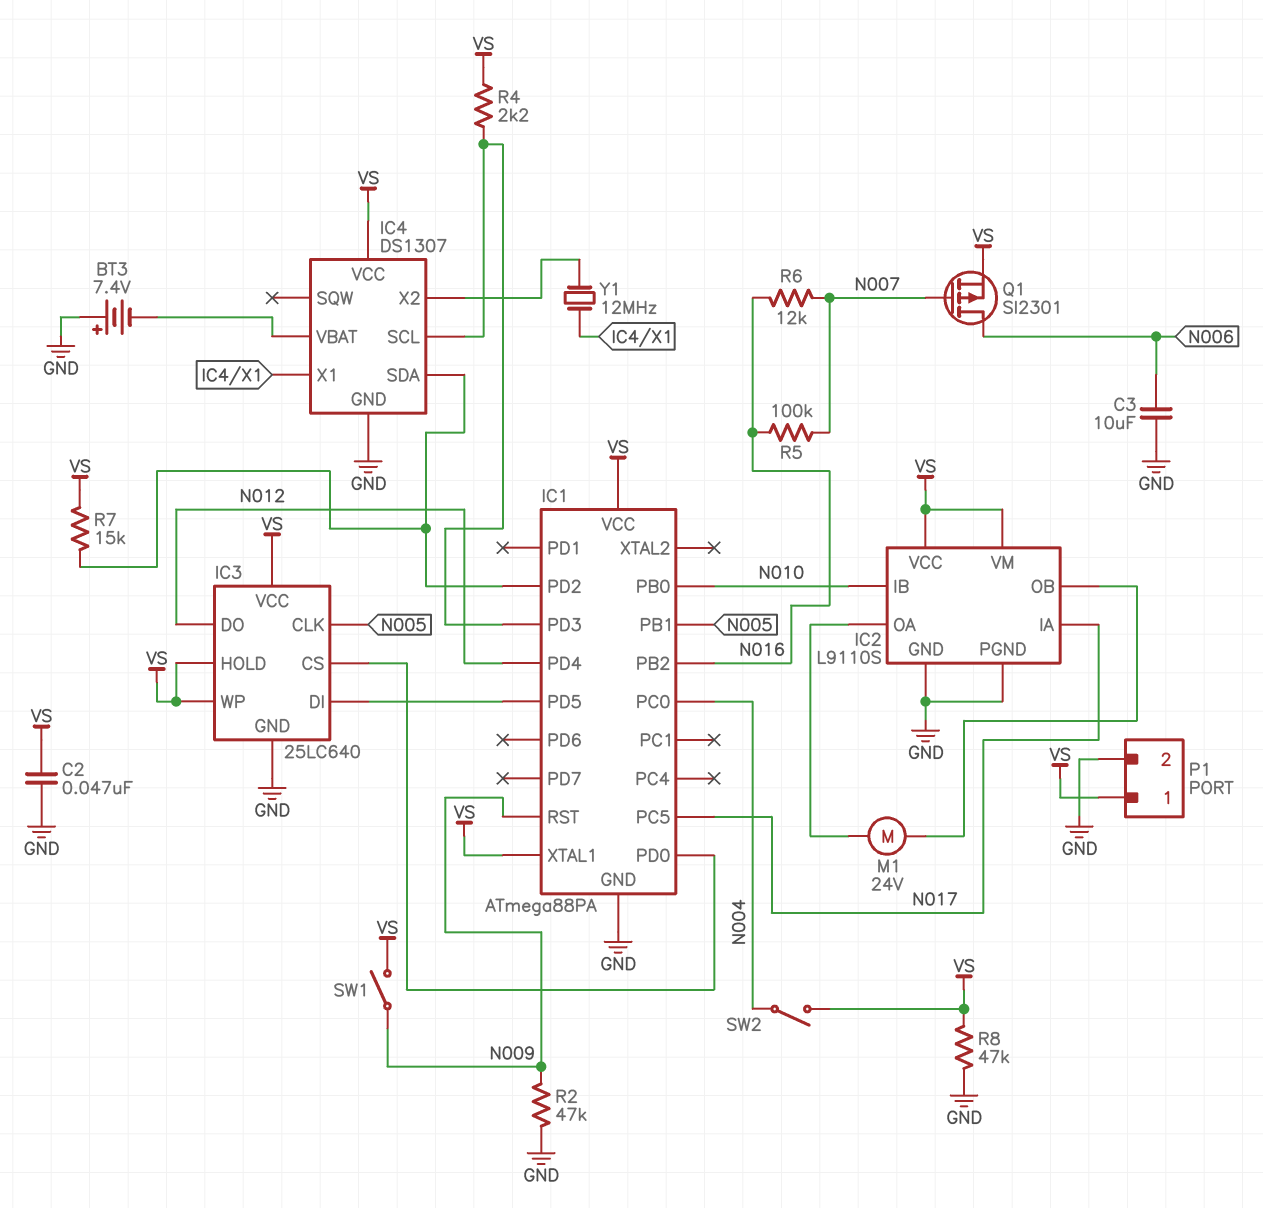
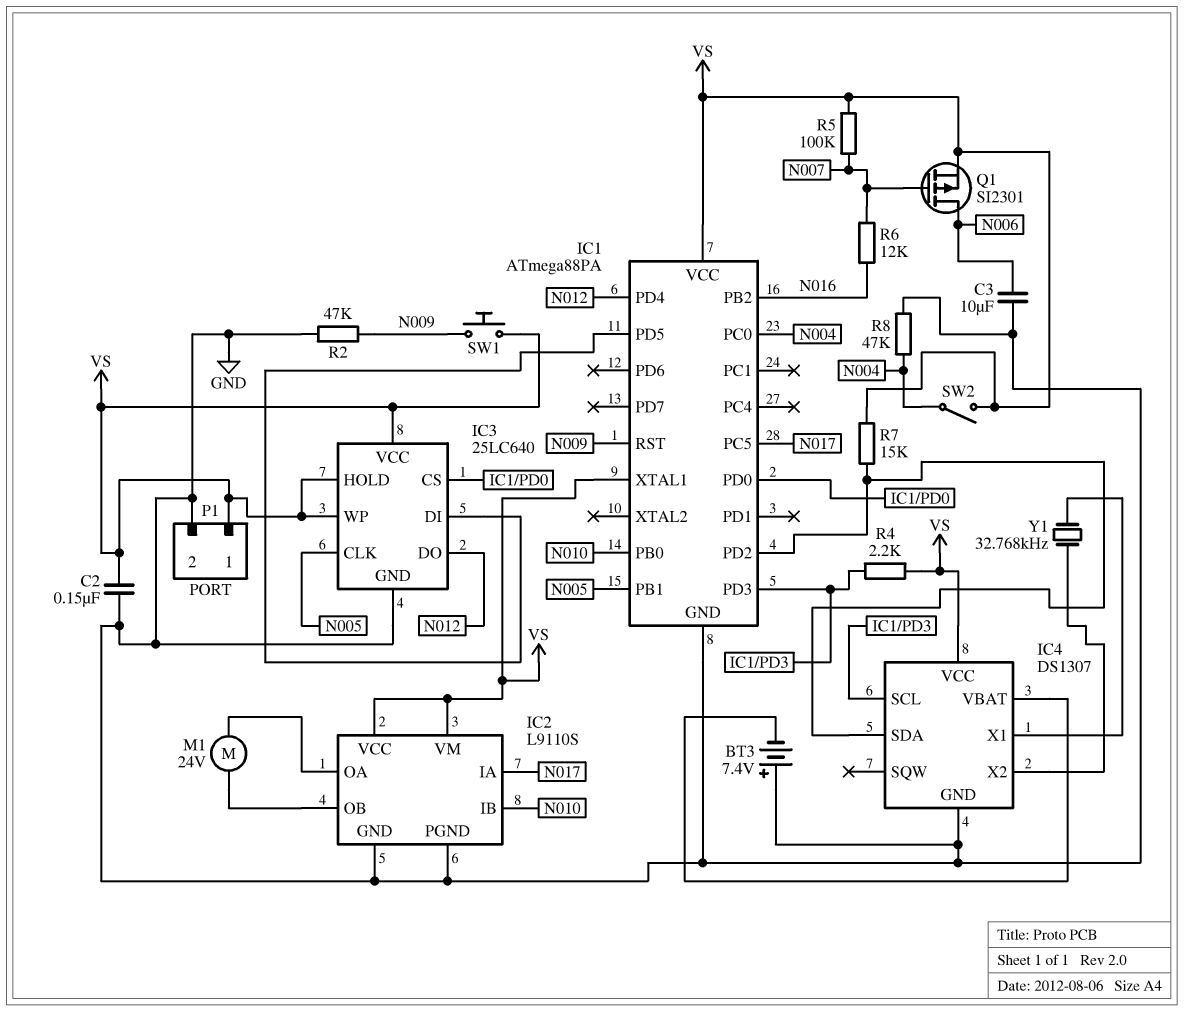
C2: 47nF (GND, VS) -> 150nF (GND, VS)
R5: 100k (N007, N016) -> 100k (N007, VS)
R8: 47k (GND, VS) -> 47k (GND, N004)
SW1: switch (N009, VS) -> button (N009, VS)
Y1: 12MHz (IC4/X1, IC4/X2) -> 32.768kHz (IC4/X1, IC4/X2)

